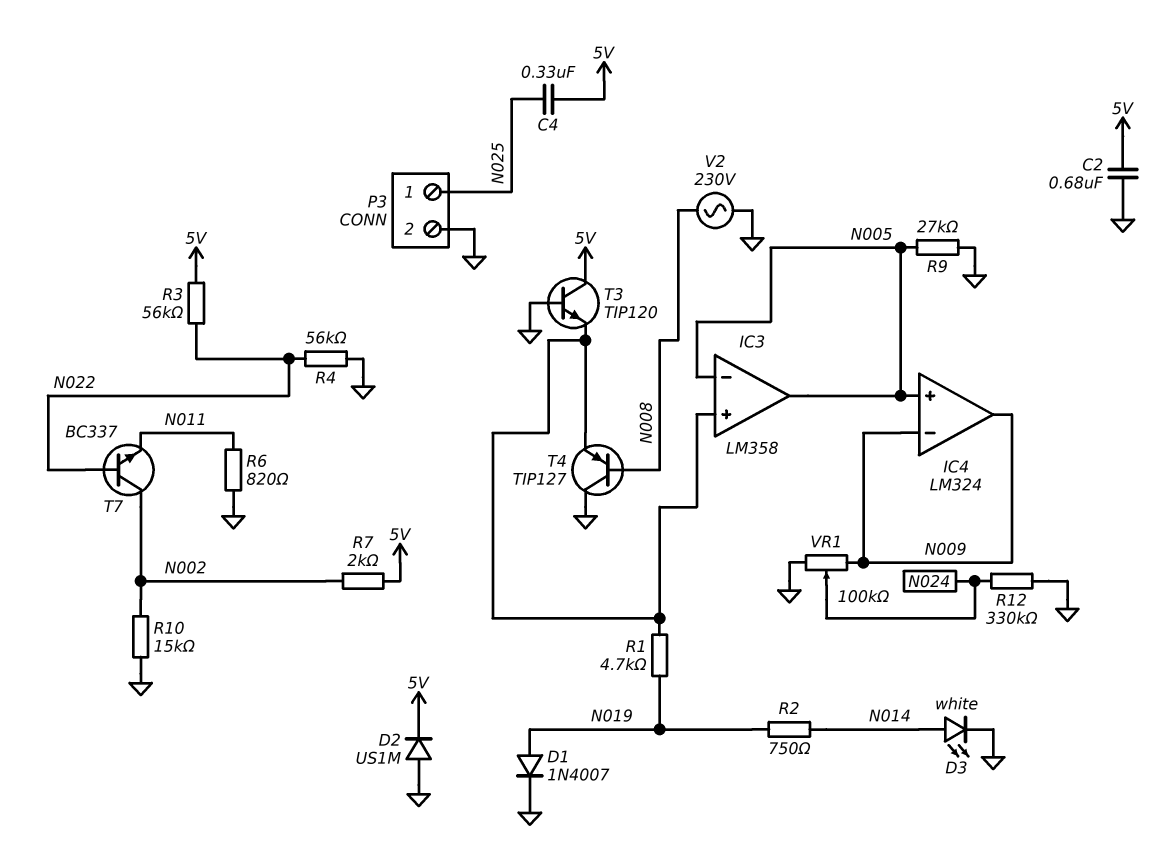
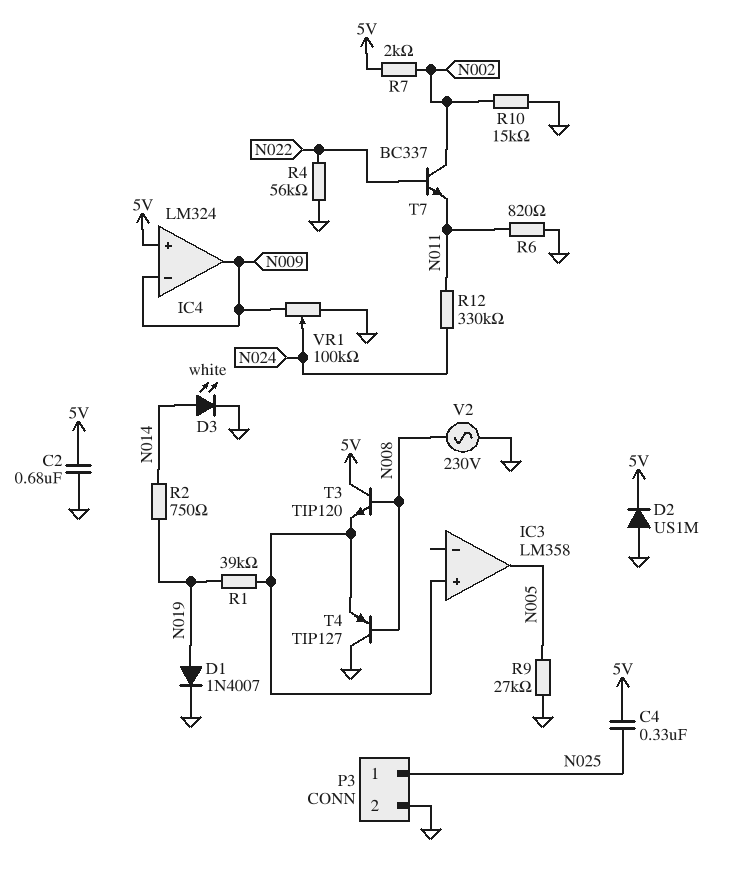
IC3 pin in-: N005 -> none
IC4 pin in+: N005 -> 5V
R1: 4.7k (IC3/in+, N019) -> 39k (IC3/in+, N019)
R3: 56k (5V, N022) -> none
R12: 330k (GND, N024) -> 330k (N011, N024)
T3: NPN TIP120 (B GND, C 5V, E IC3/in+) -> NPN TIP120 (B N008, C 5V, E IC3/in+)

